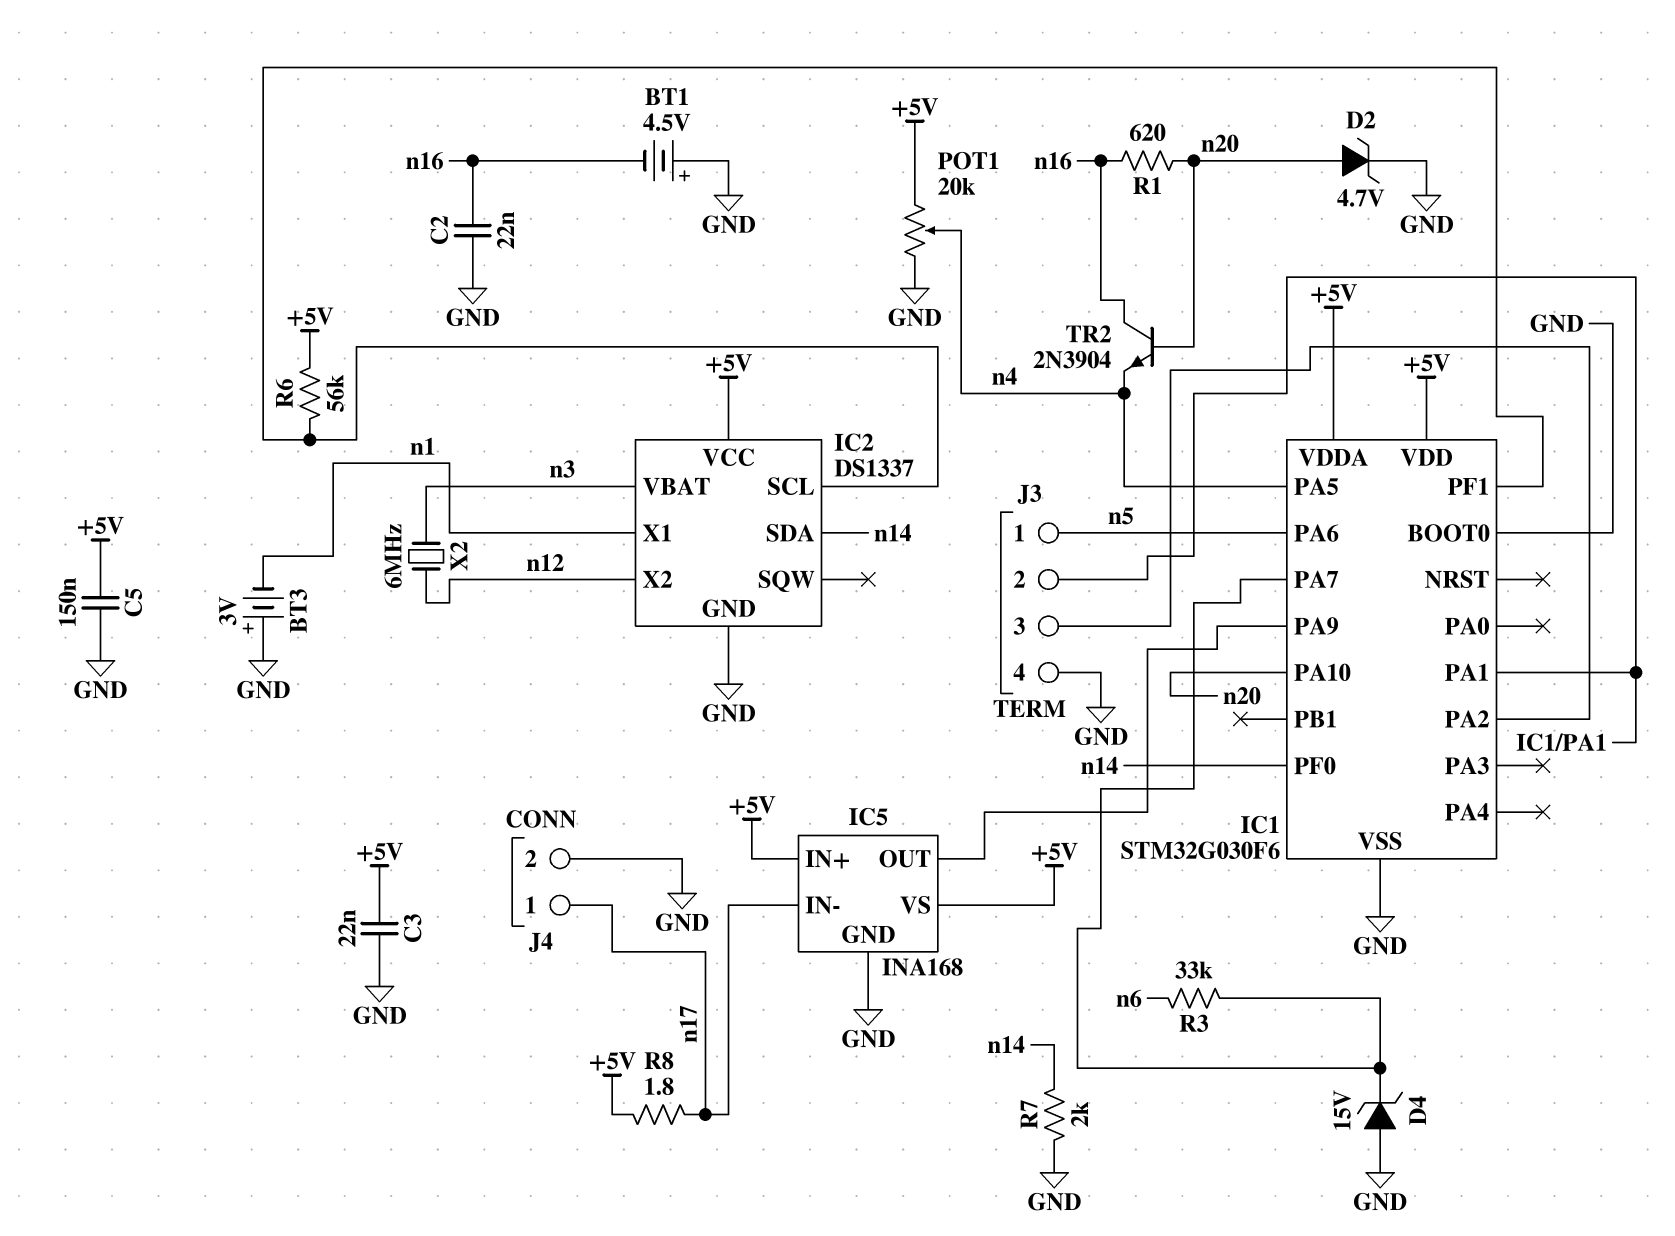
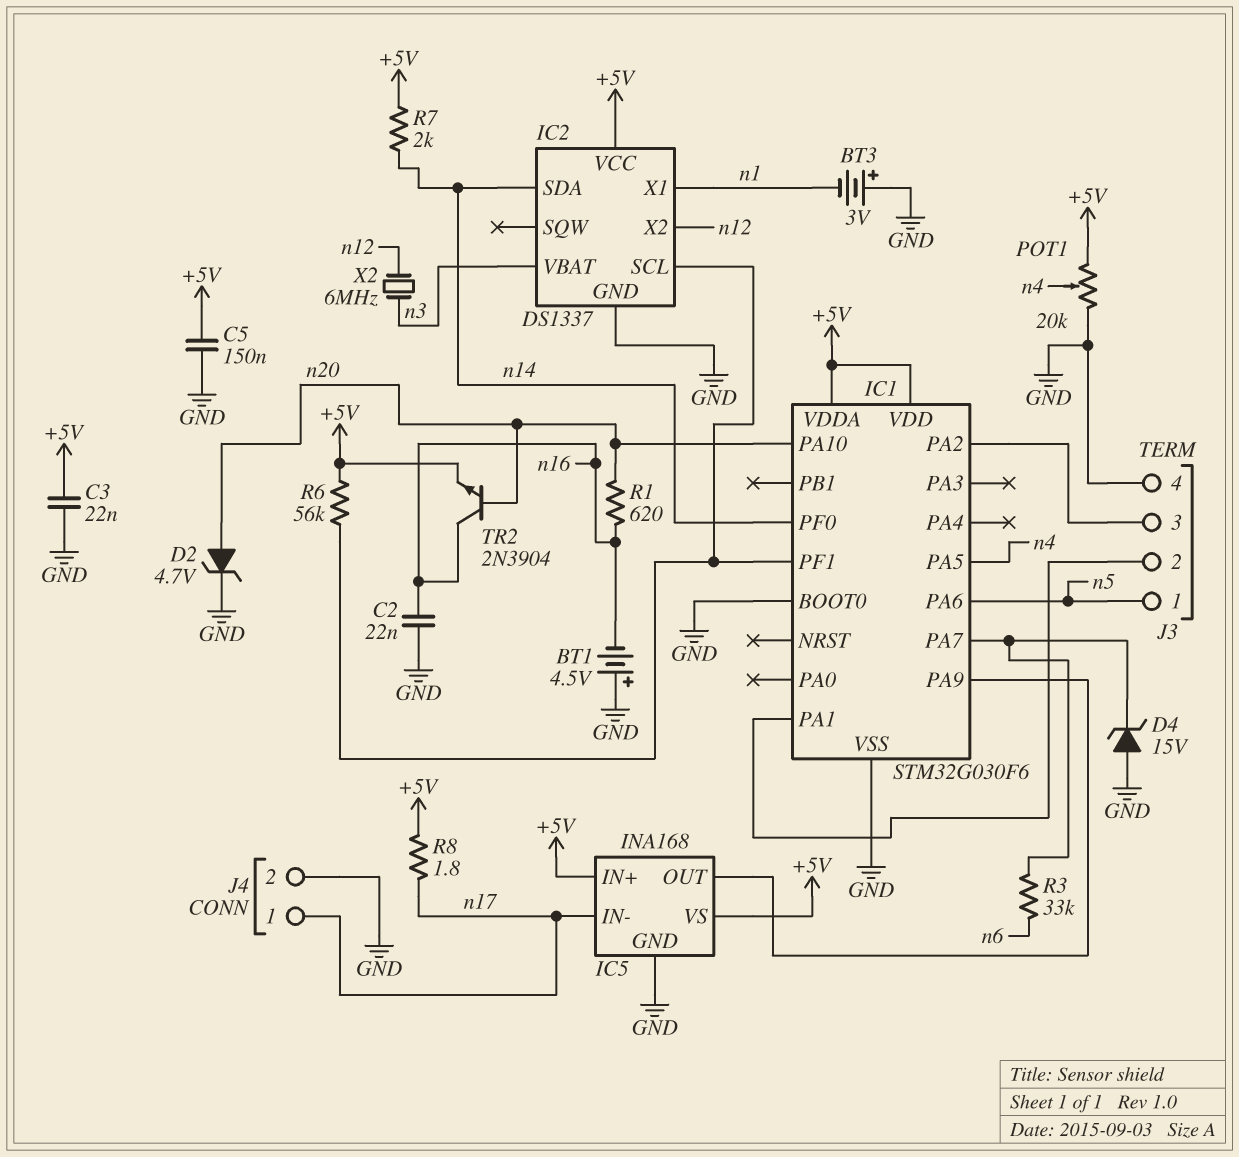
R7: 2k (GND, n14) -> 2k (+5V, n14)
TR2: NPN 2N3904 (B n20, C n16, E n4) -> NPN 2N3904 (B n20, C n16, E +5V)

